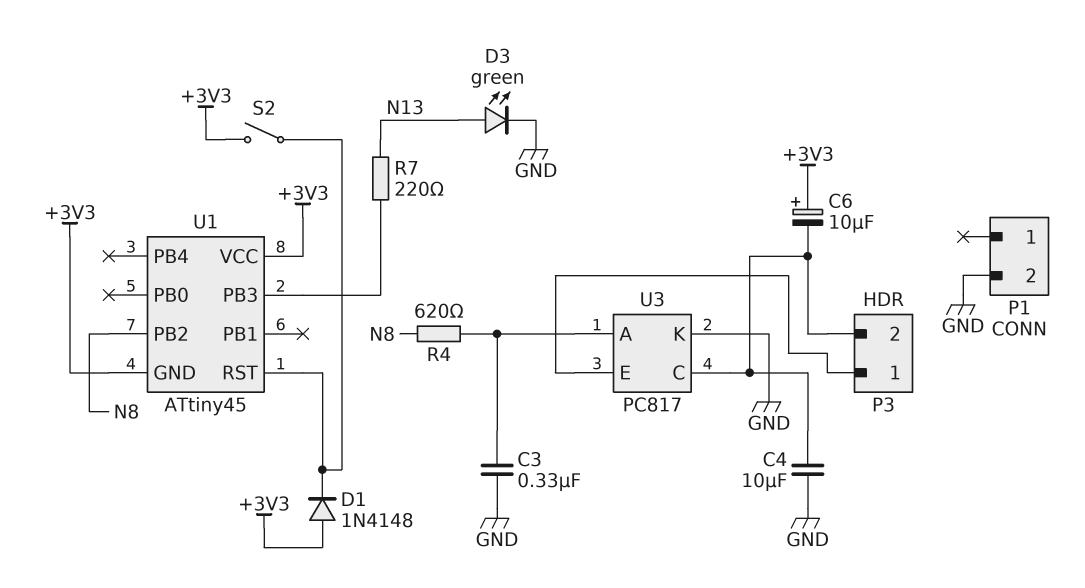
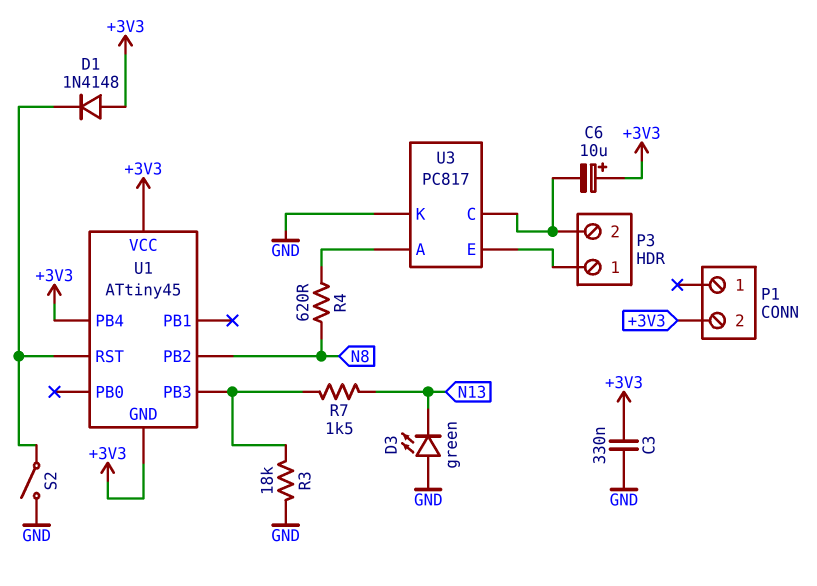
C3: 330nF (GND, U3/A) -> 330nF (+3V3, GND)
C4: 10uF (GND, P3/2) -> none
D3: LED green (A N13, K GND) -> LED green (A GND, K N13)
P1 pin 2: GND -> +3V3
R3: none -> 18k (GND, U1/PB3)
R7: 220 (N13, U1/PB3) -> 1.5k (N13, U1/PB3)
S2: switch (+3V3, U1/RST) -> switch (GND, U1/RST)
U1 pin PB4: none -> +3V3

